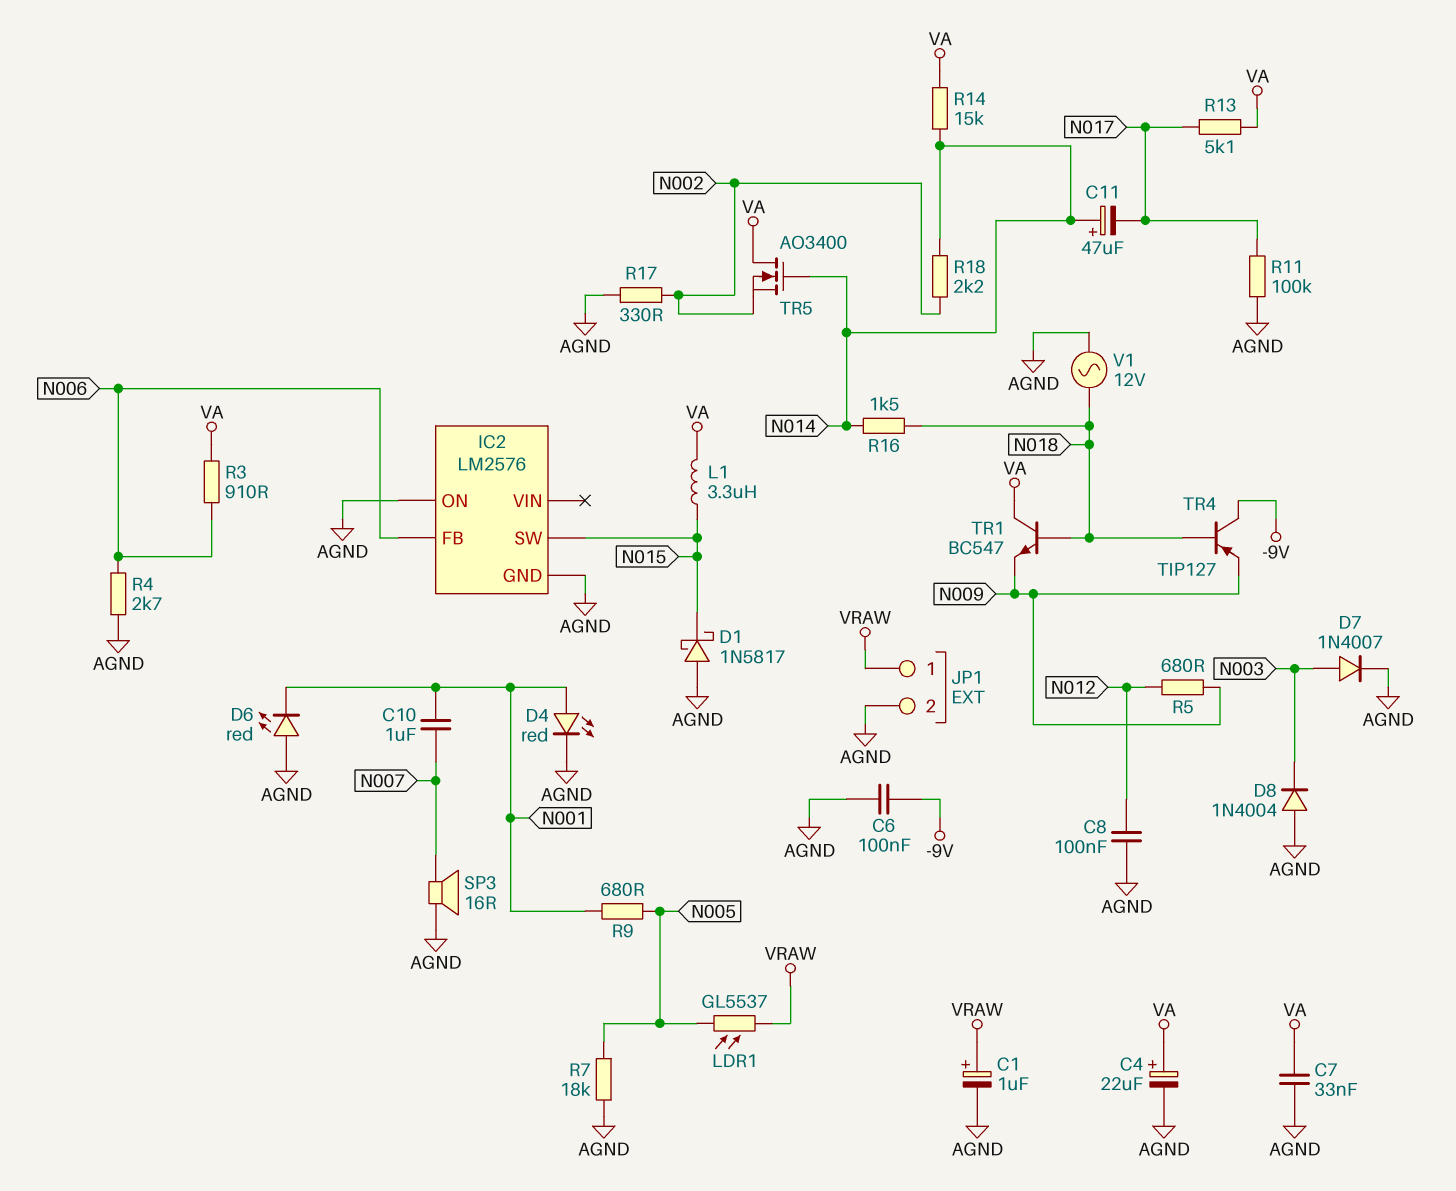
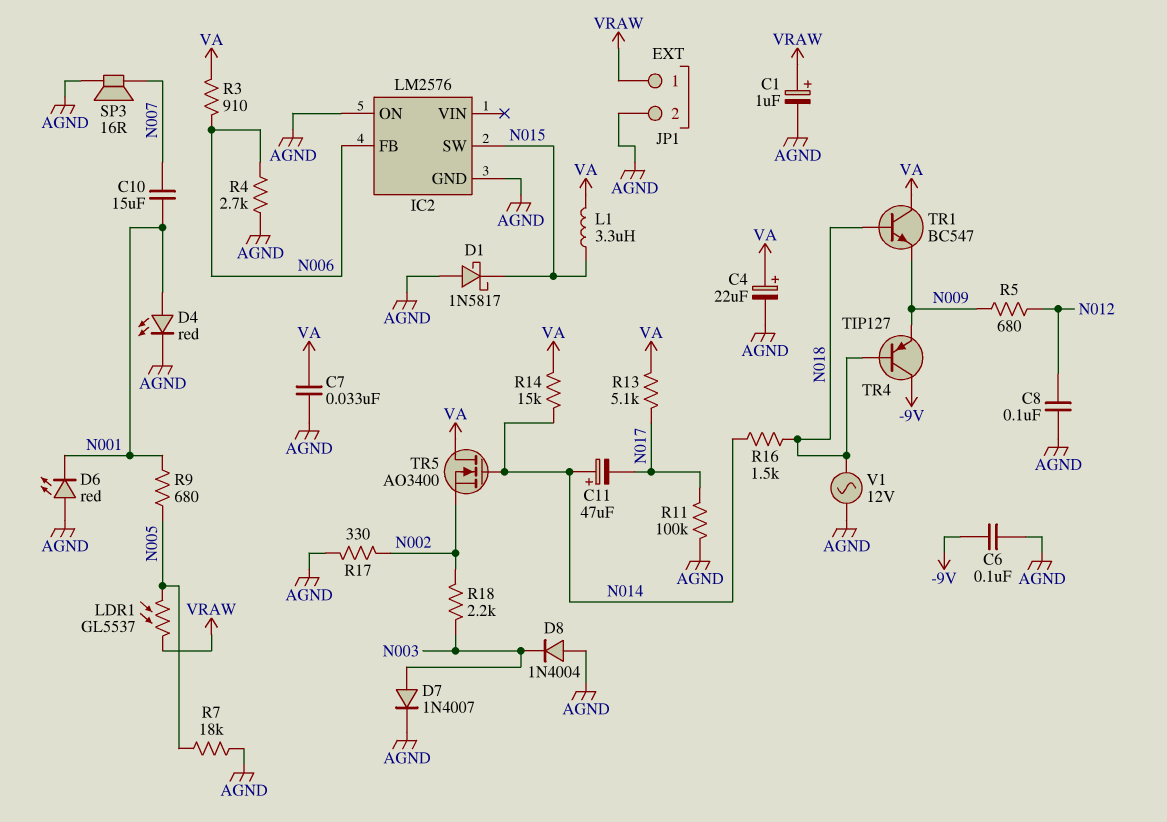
C10: 1uF (N001, N007) -> 15uF (N001, N007)
R18: 2.2k (N002, N014) -> 2.2k (N002, N003)

